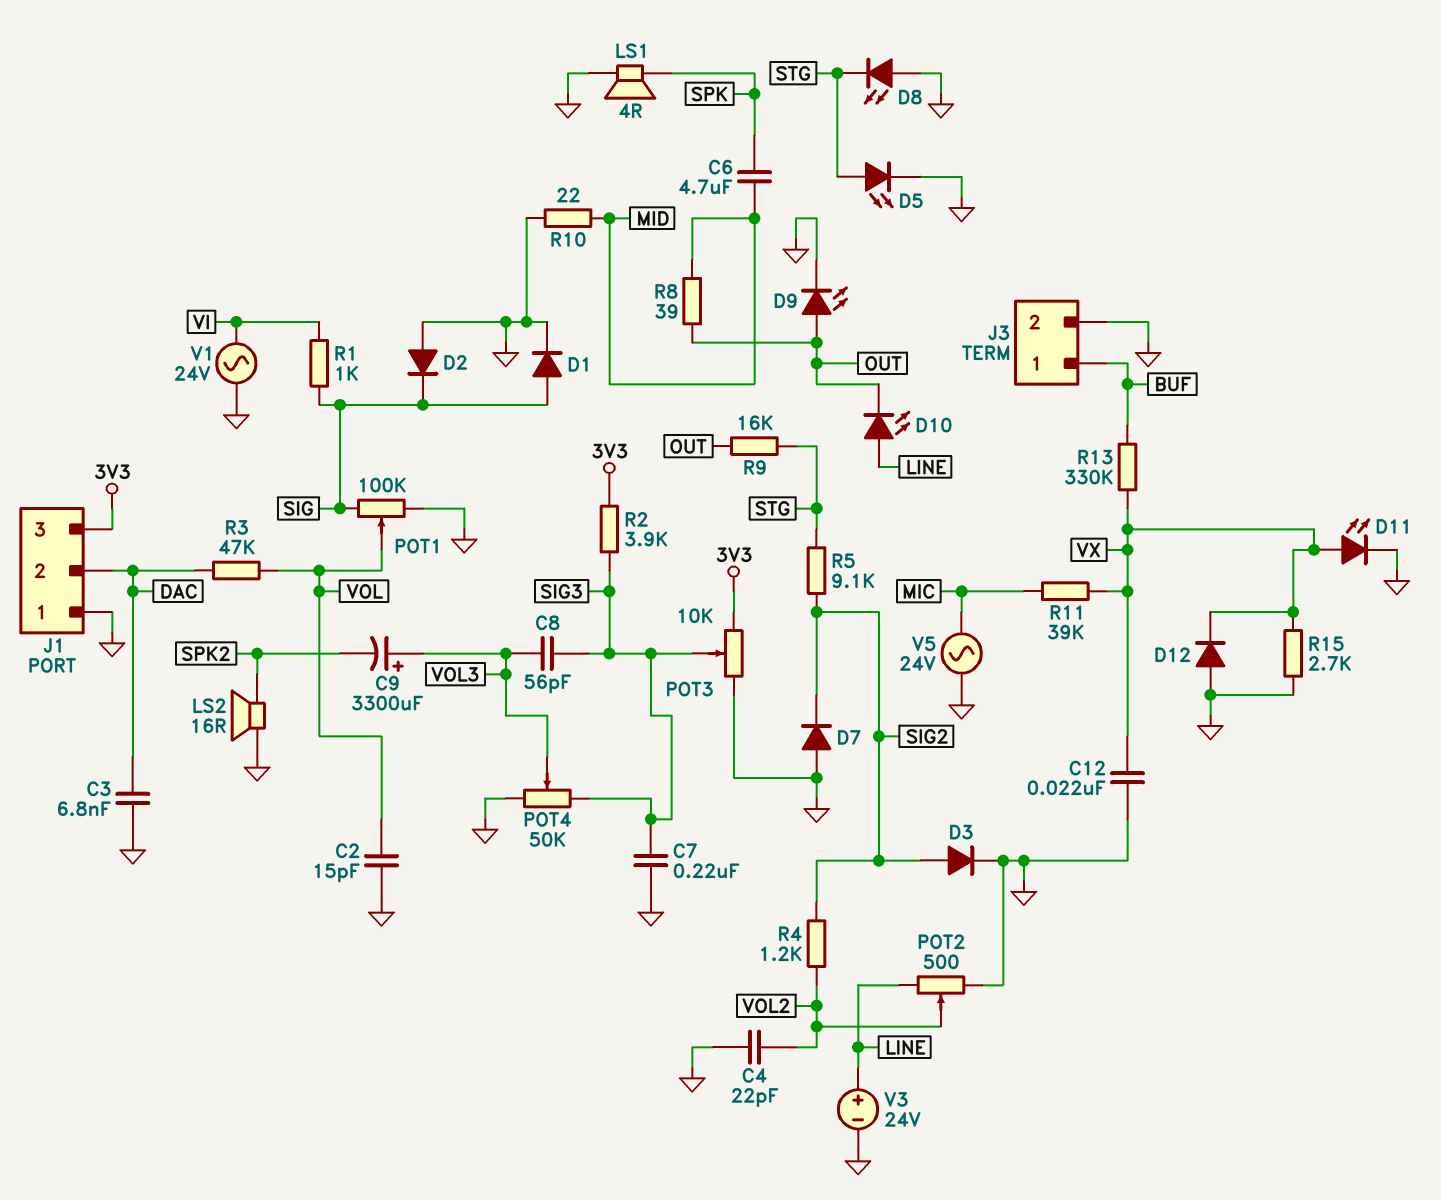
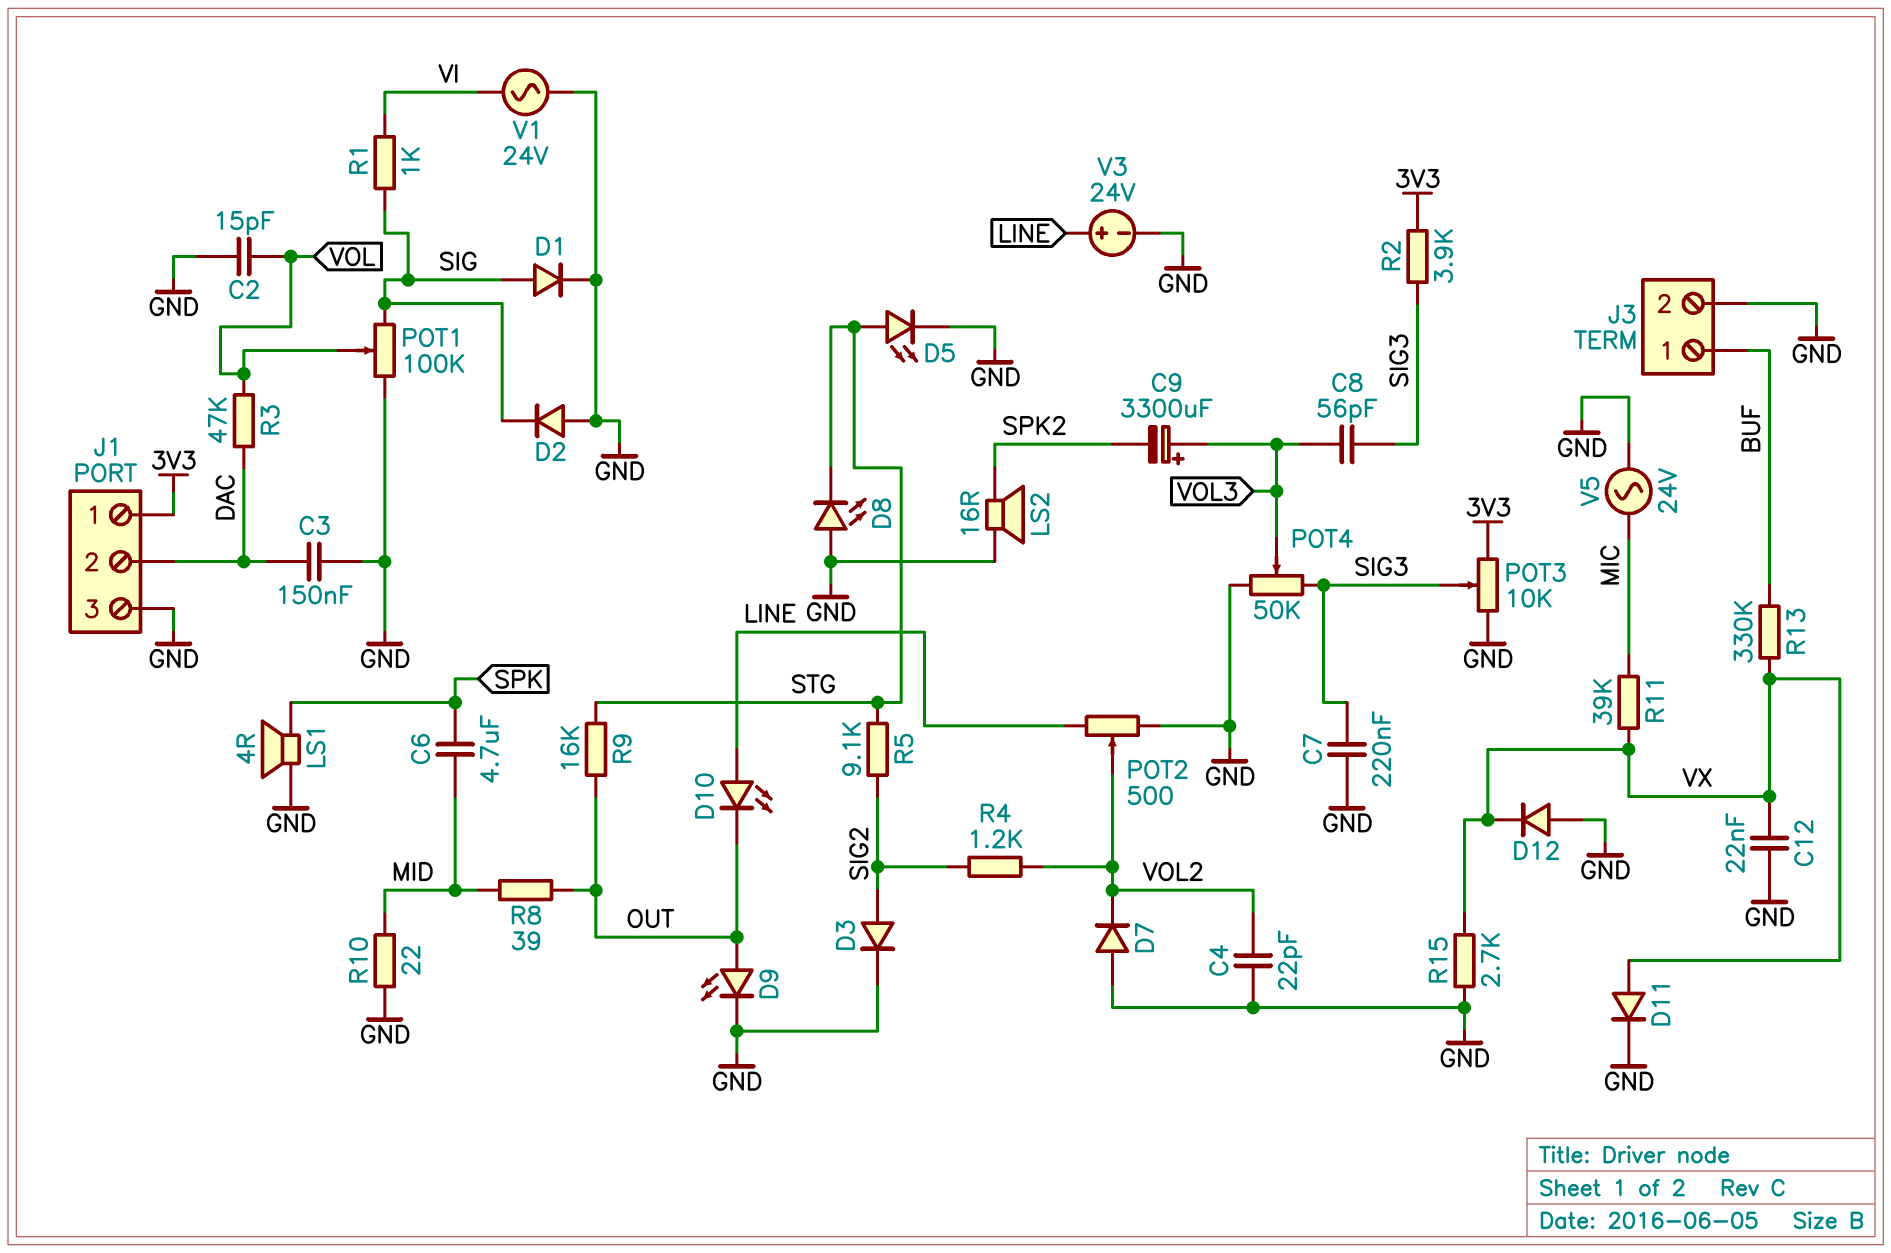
C3: 6.8nF (DAC, GND) -> 150nF (DAC, GND)
D7: diode (A GND, K SIG2) -> diode (A GND, K VOL2)
D11: LED (A VX, K GND) -> diode (A VX, K GND)
J1 pin 1: GND -> 3V3
J1 pin 3: 3V3 -> GND

